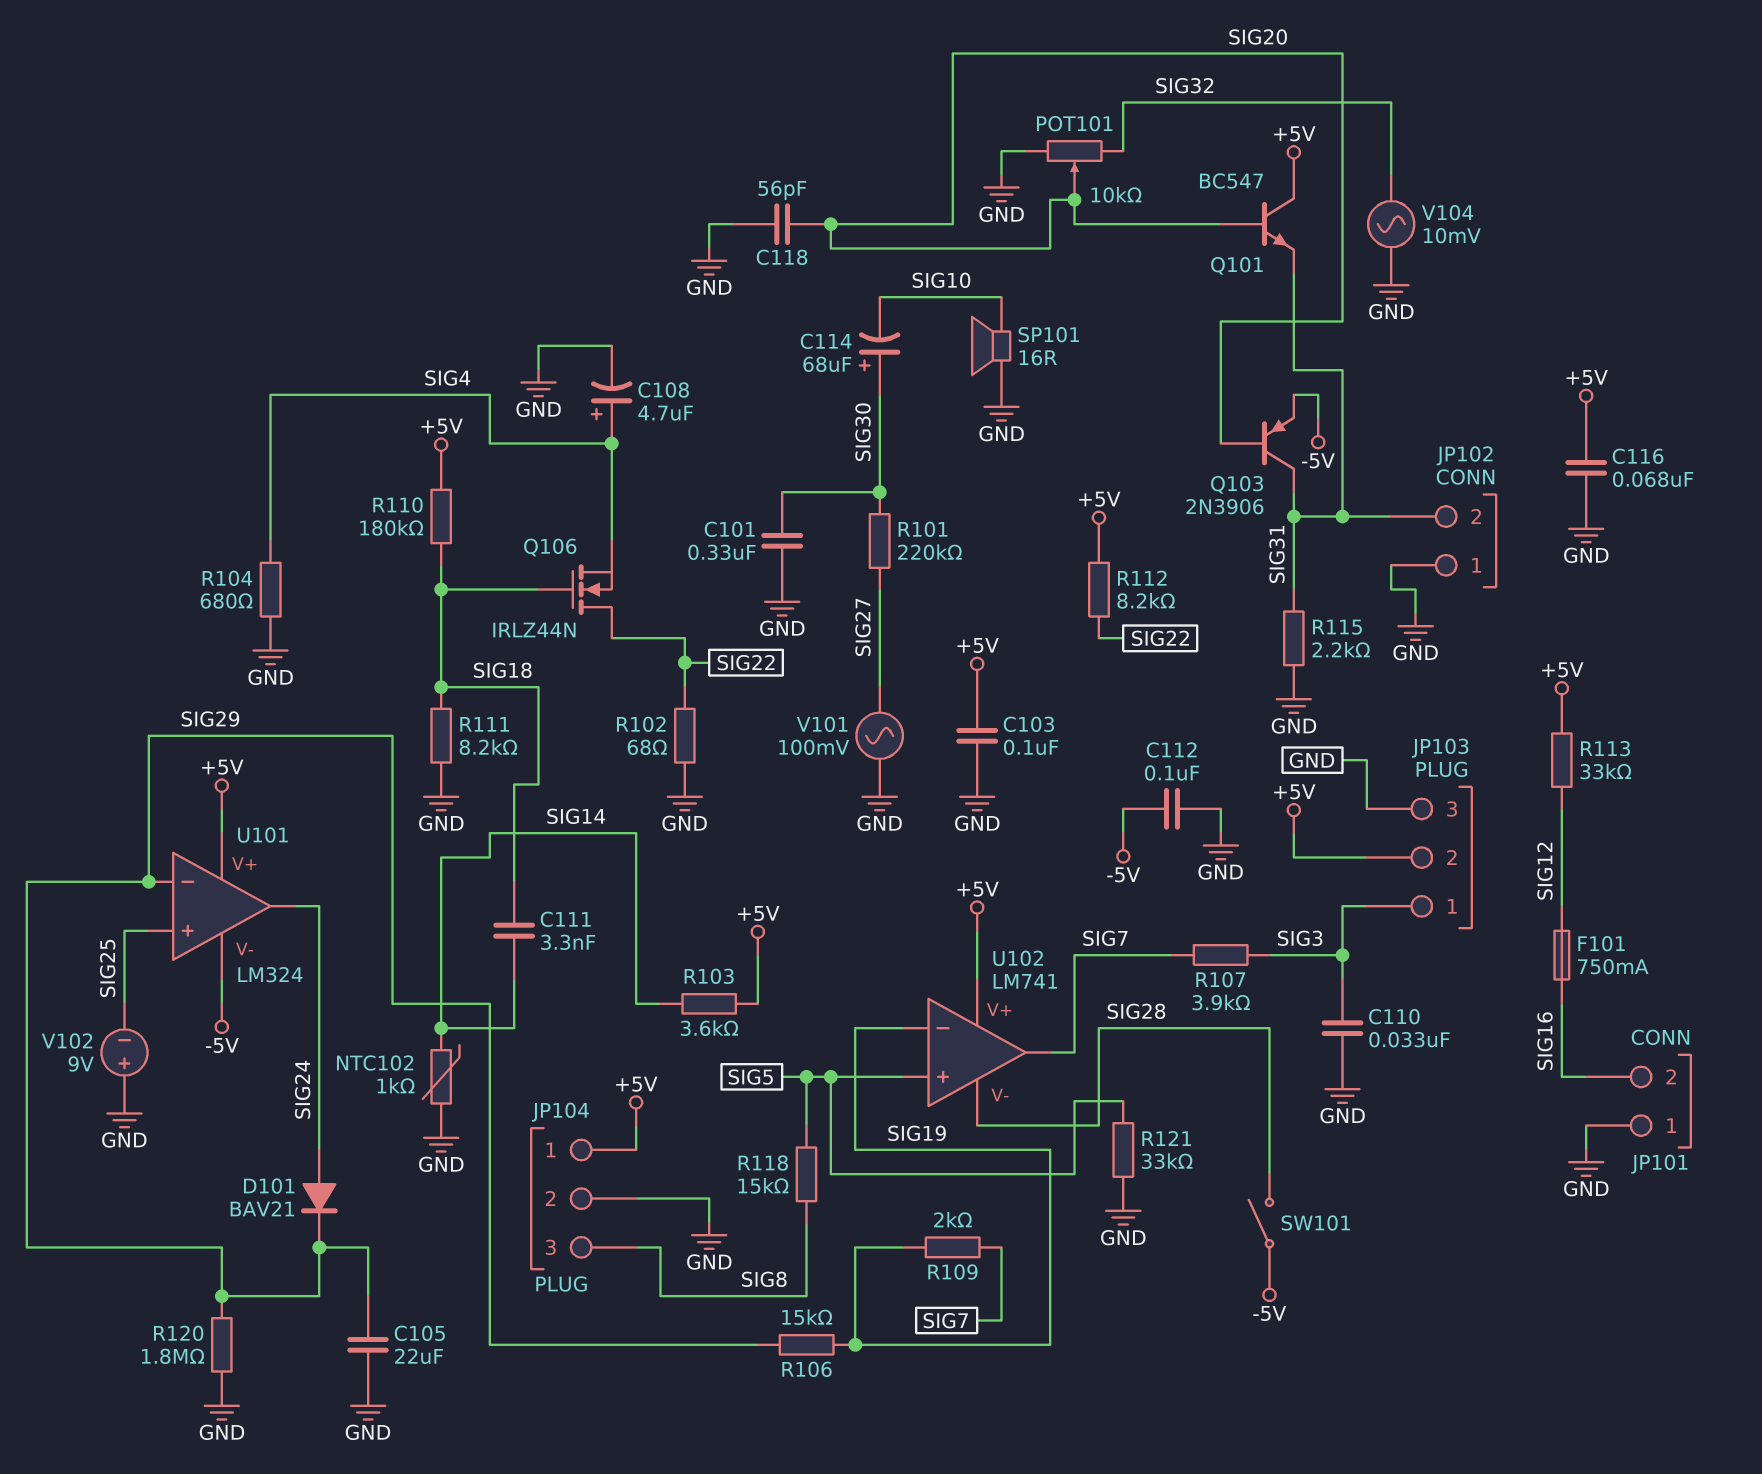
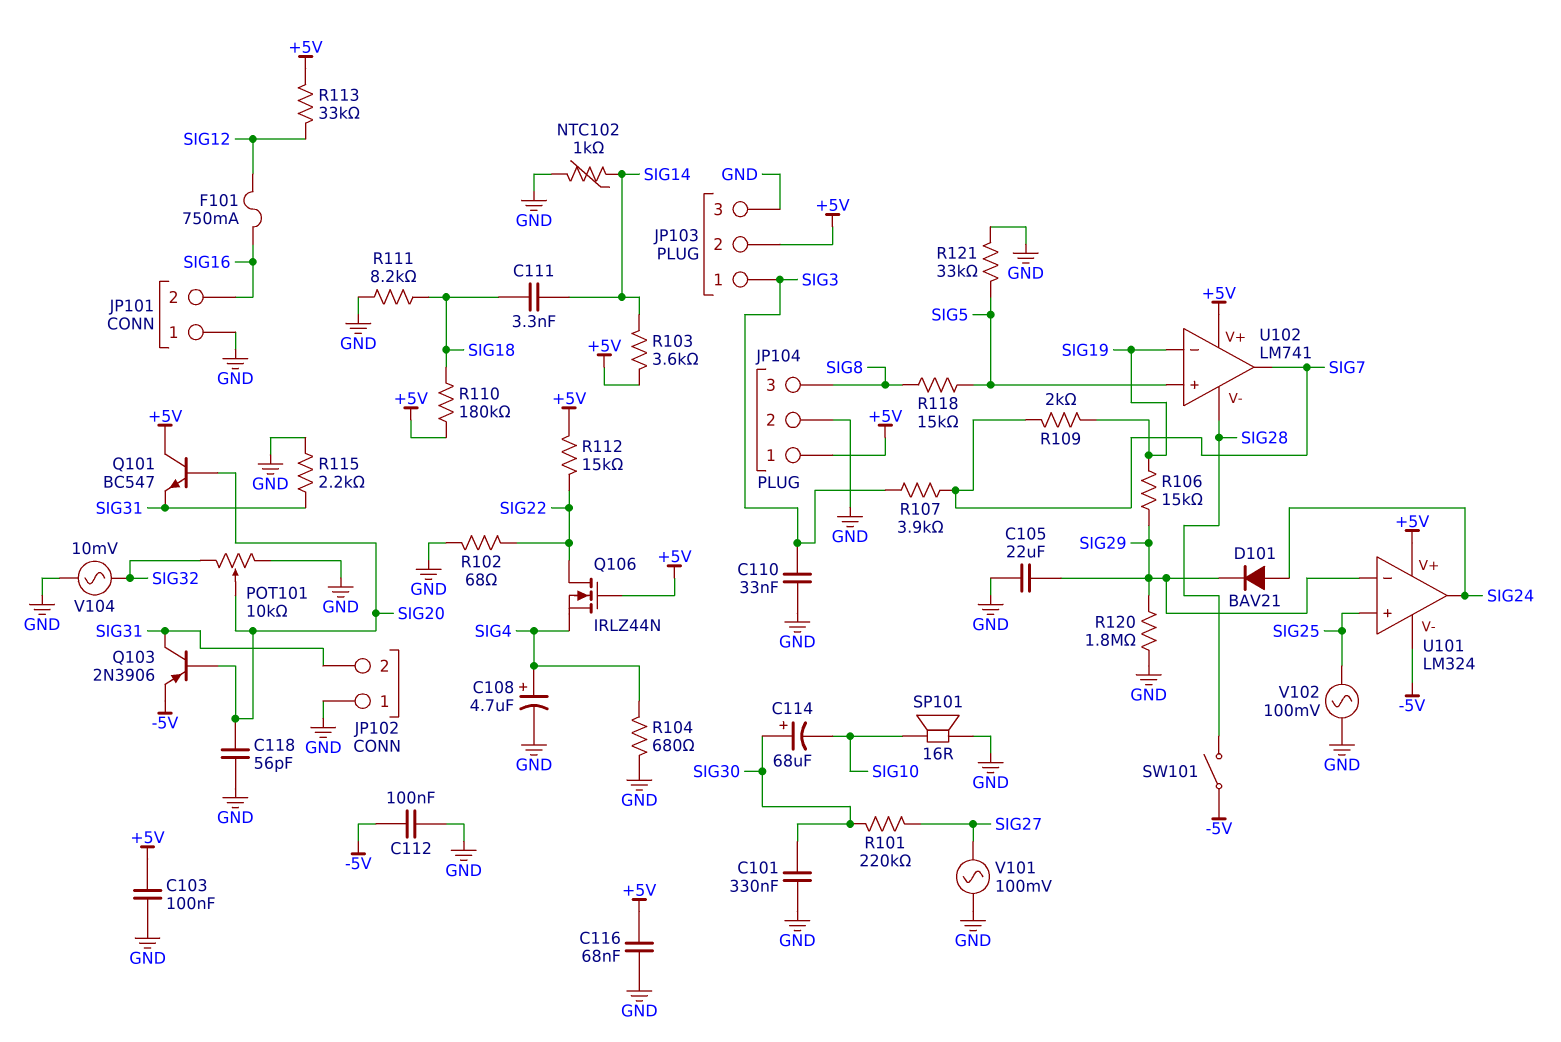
Q106: NMOS IRLZ44N (G SIG18, D SIG22, S SIG4) -> NMOS IRLZ44N (G +5V, D SIG22, S SIG4)
R112: 8.2k (+5V, SIG22) -> 15k (+5V, SIG22)
V102: 9V (plus GND, minus SIG25) -> AC 100mV (GND, SIG25)

